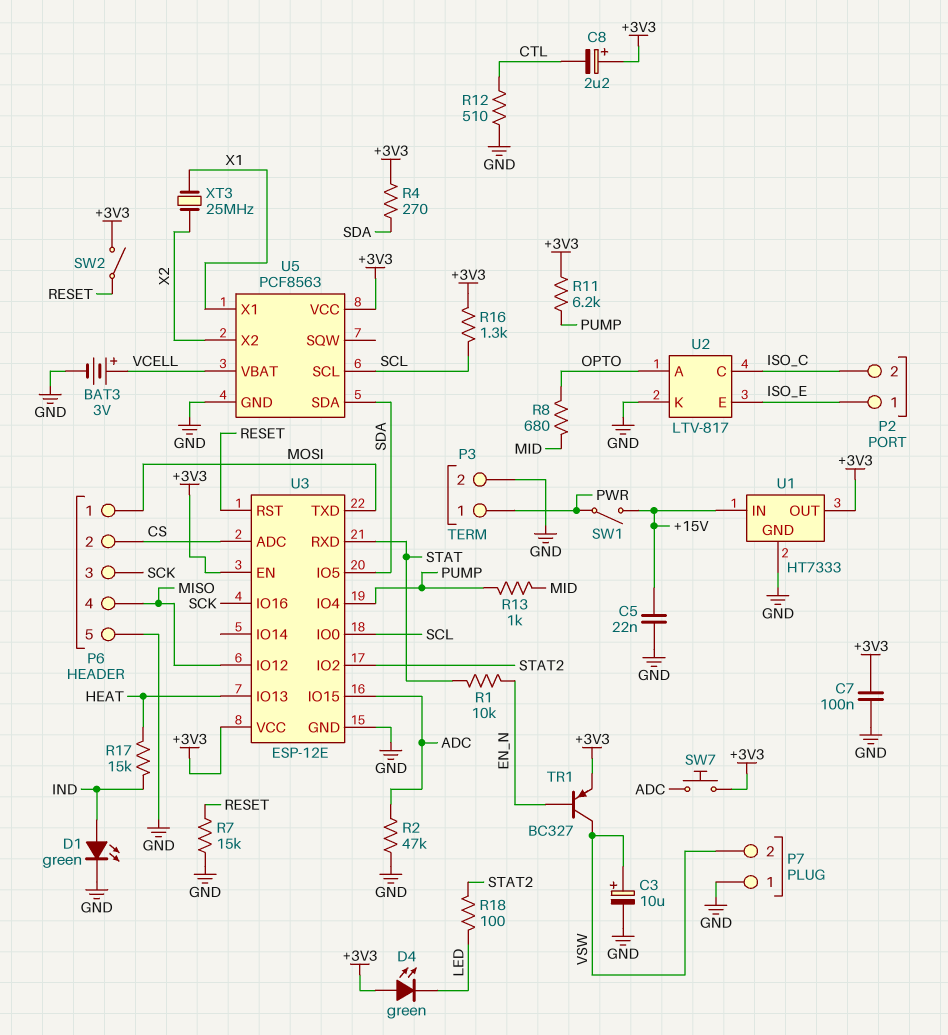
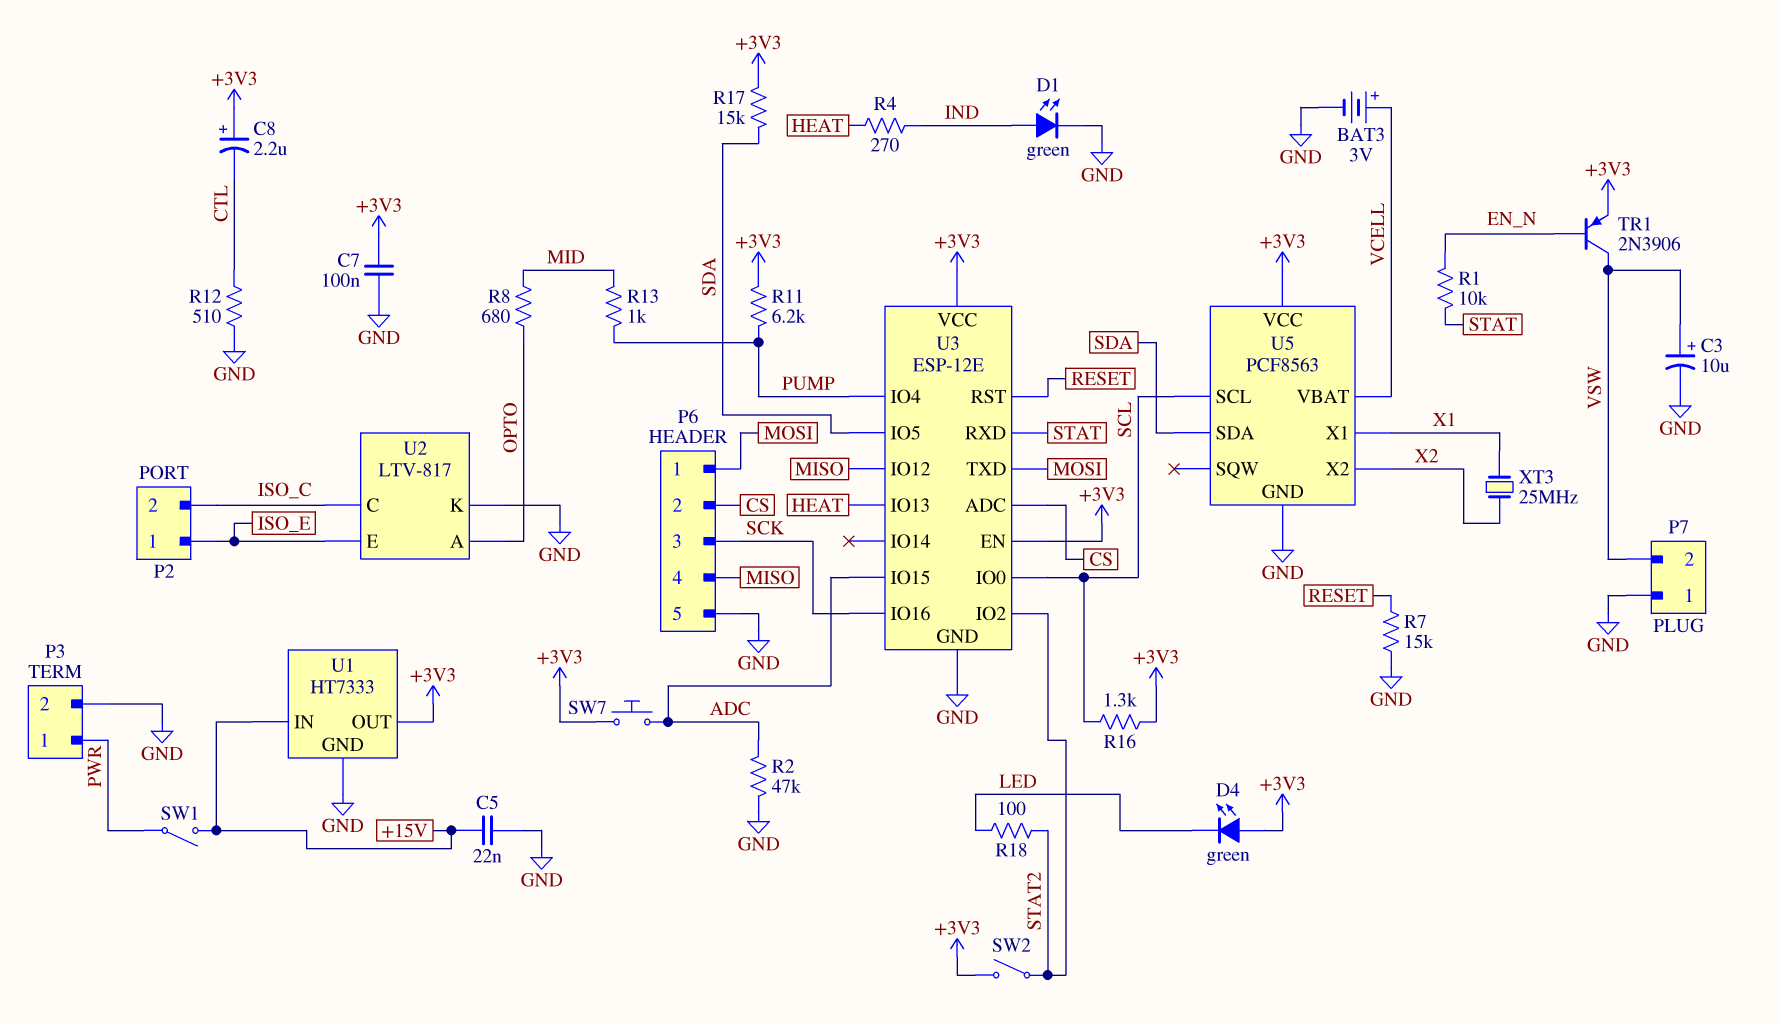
R4: 270 (+3V3, SDA) -> 270 (HEAT, IND)
R17: 15k (HEAT, IND) -> 15k (+3V3, SDA)
SW2: switch (+3V3, RESET) -> switch (+3V3, STAT2)
TR1: PNP BC327 (B EN_N, C VSW, E +3V3) -> PNP 2N3906 (B EN_N, C VSW, E +3V3)

